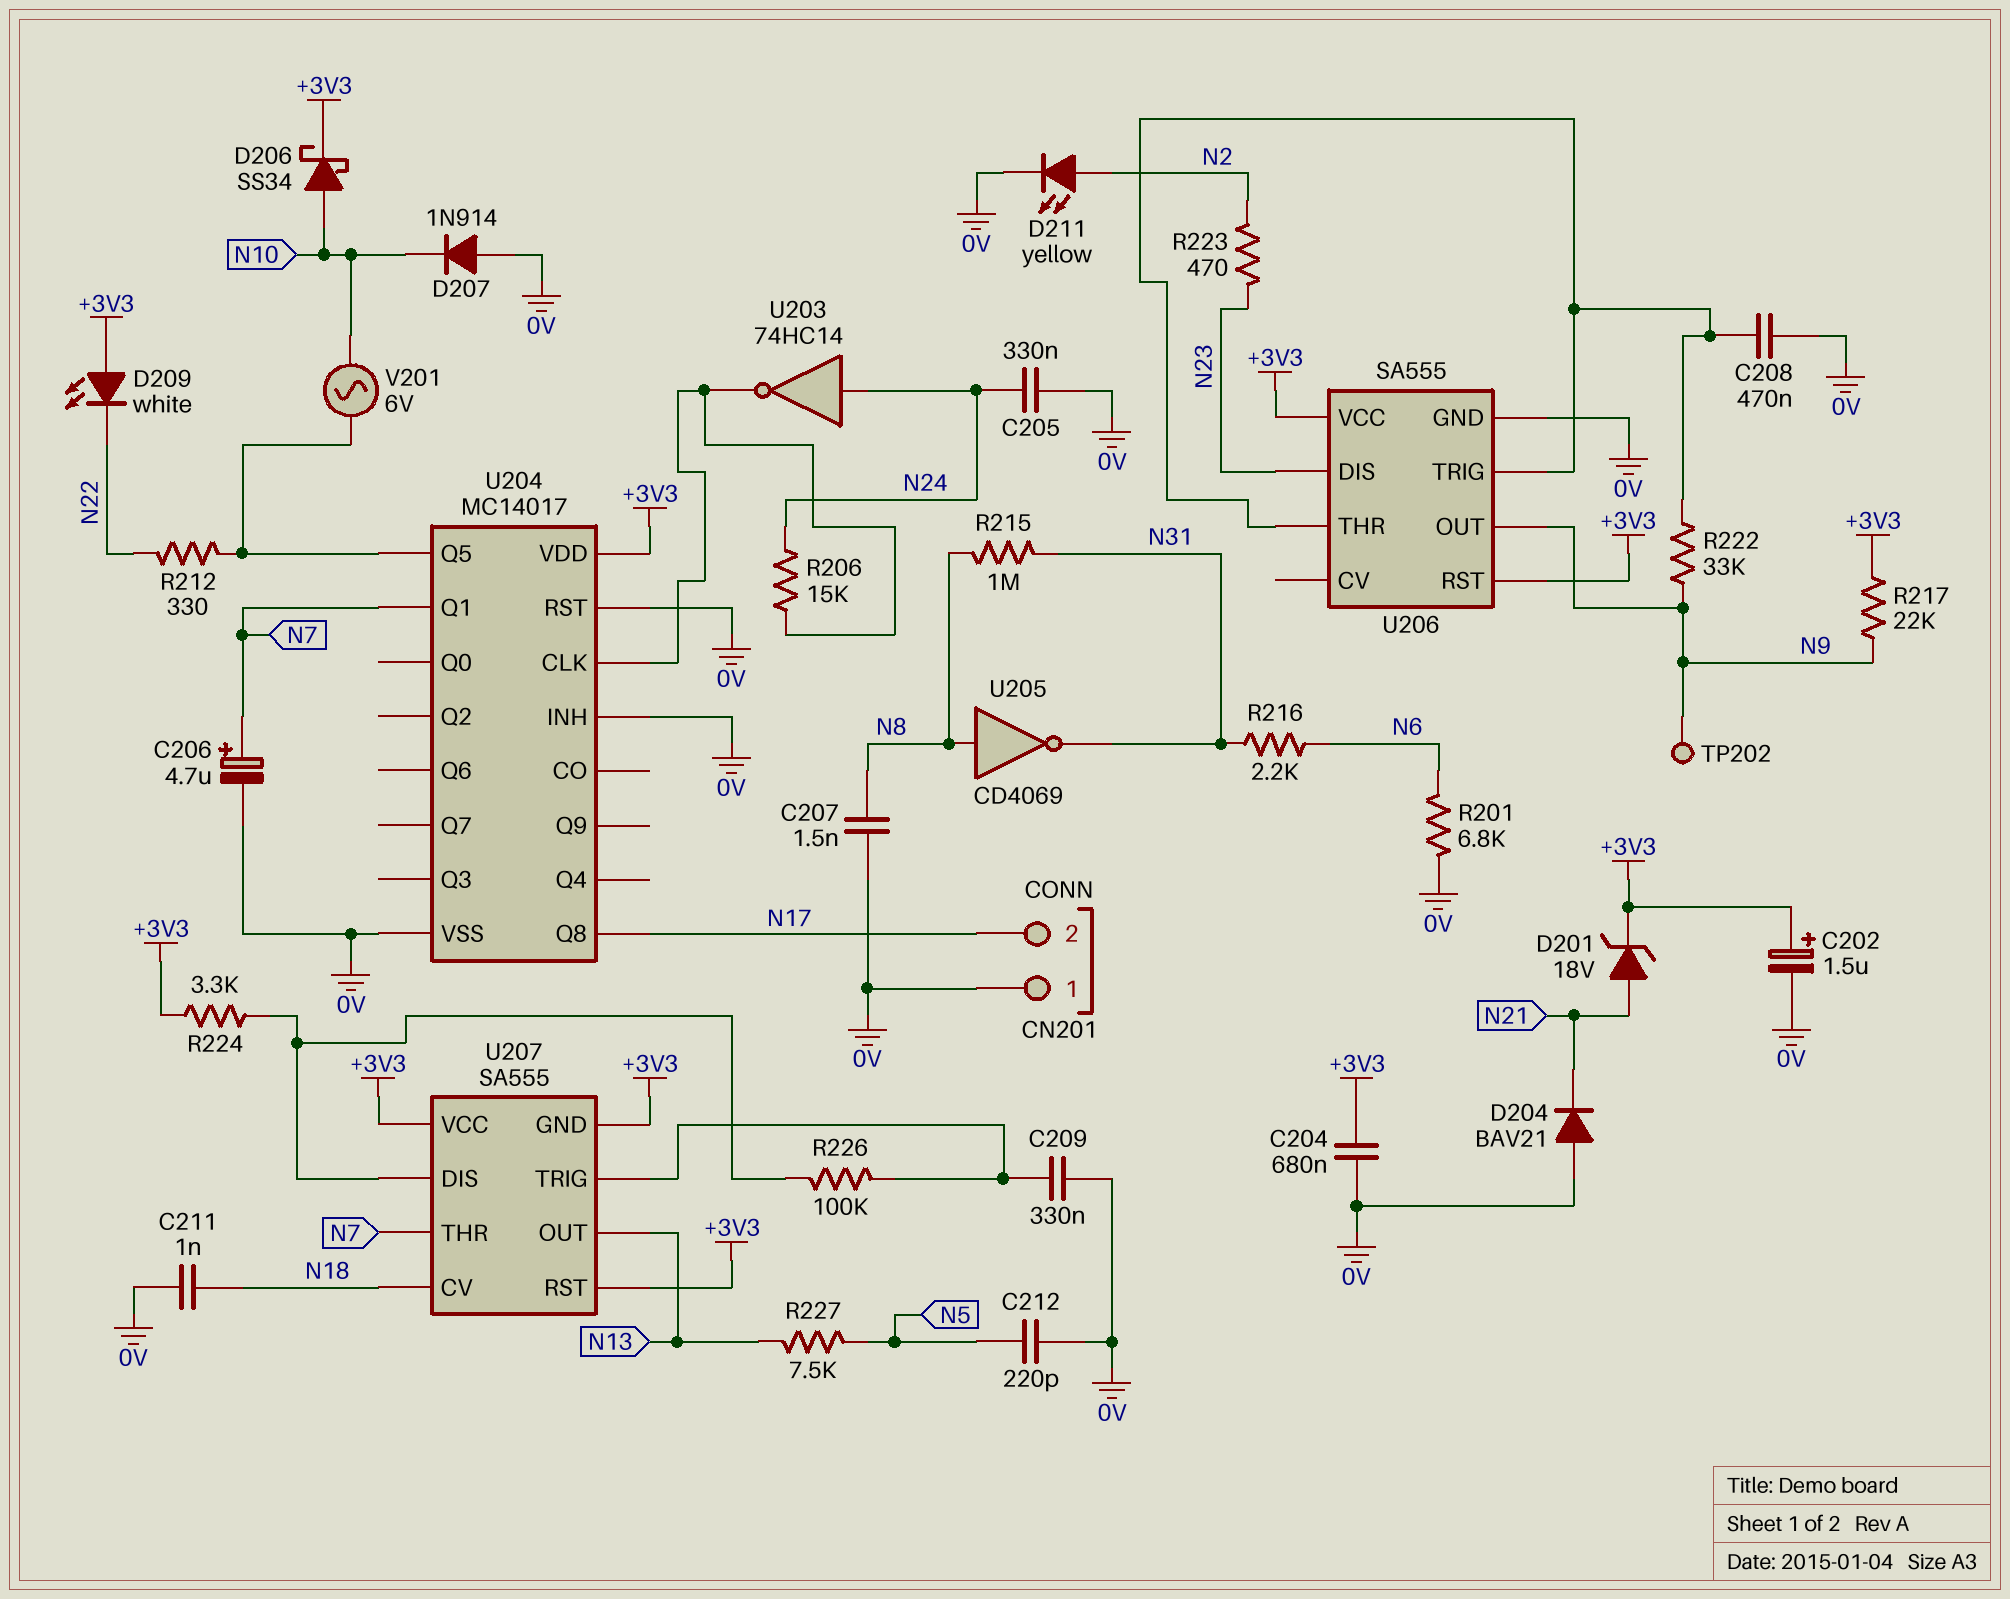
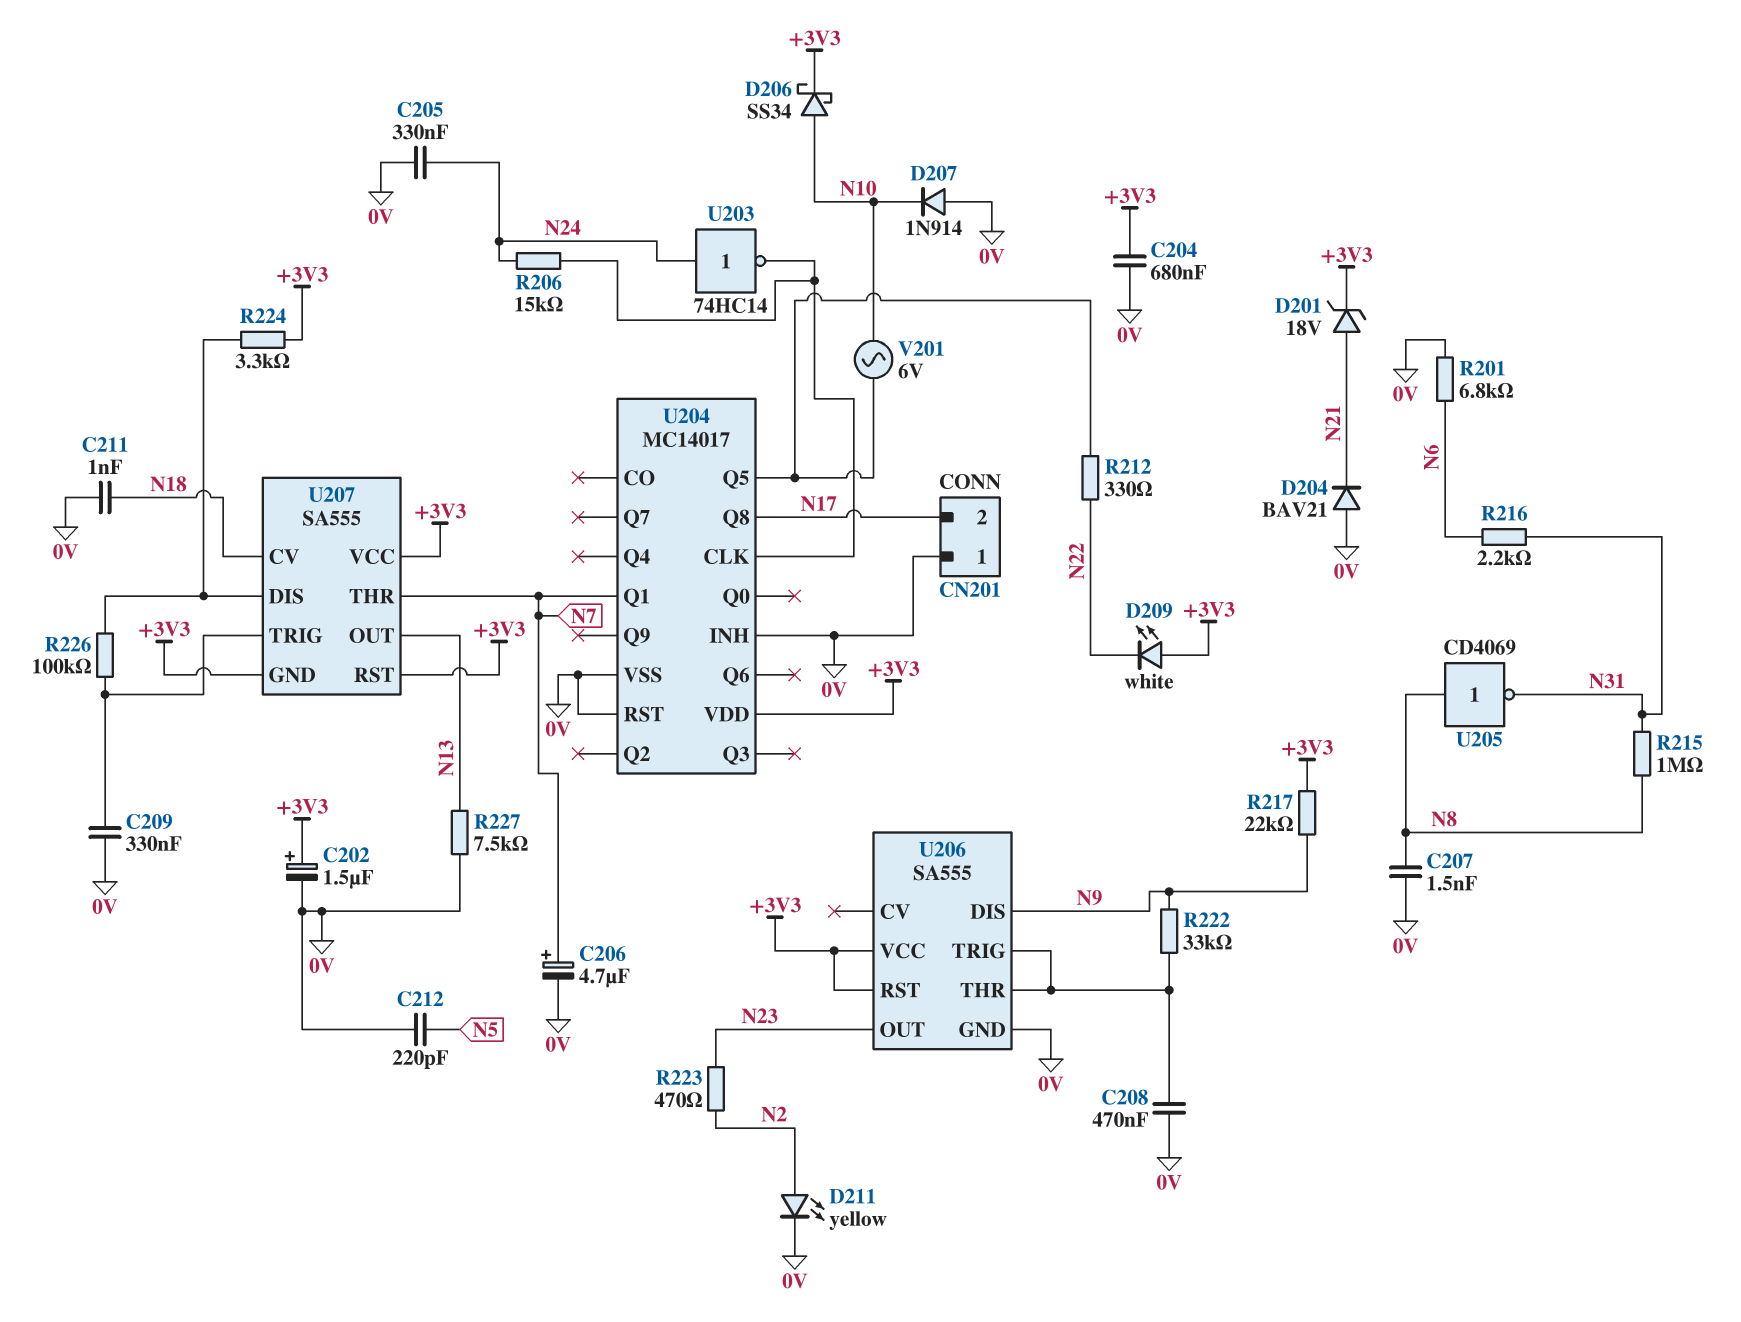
R227: 7.5k (N5, N13) -> 7.5k (0V, N13)
TP202: test point (N9) -> none
U206 pin DIS: N23 -> N9
U206 pin OUT: N9 -> N23

